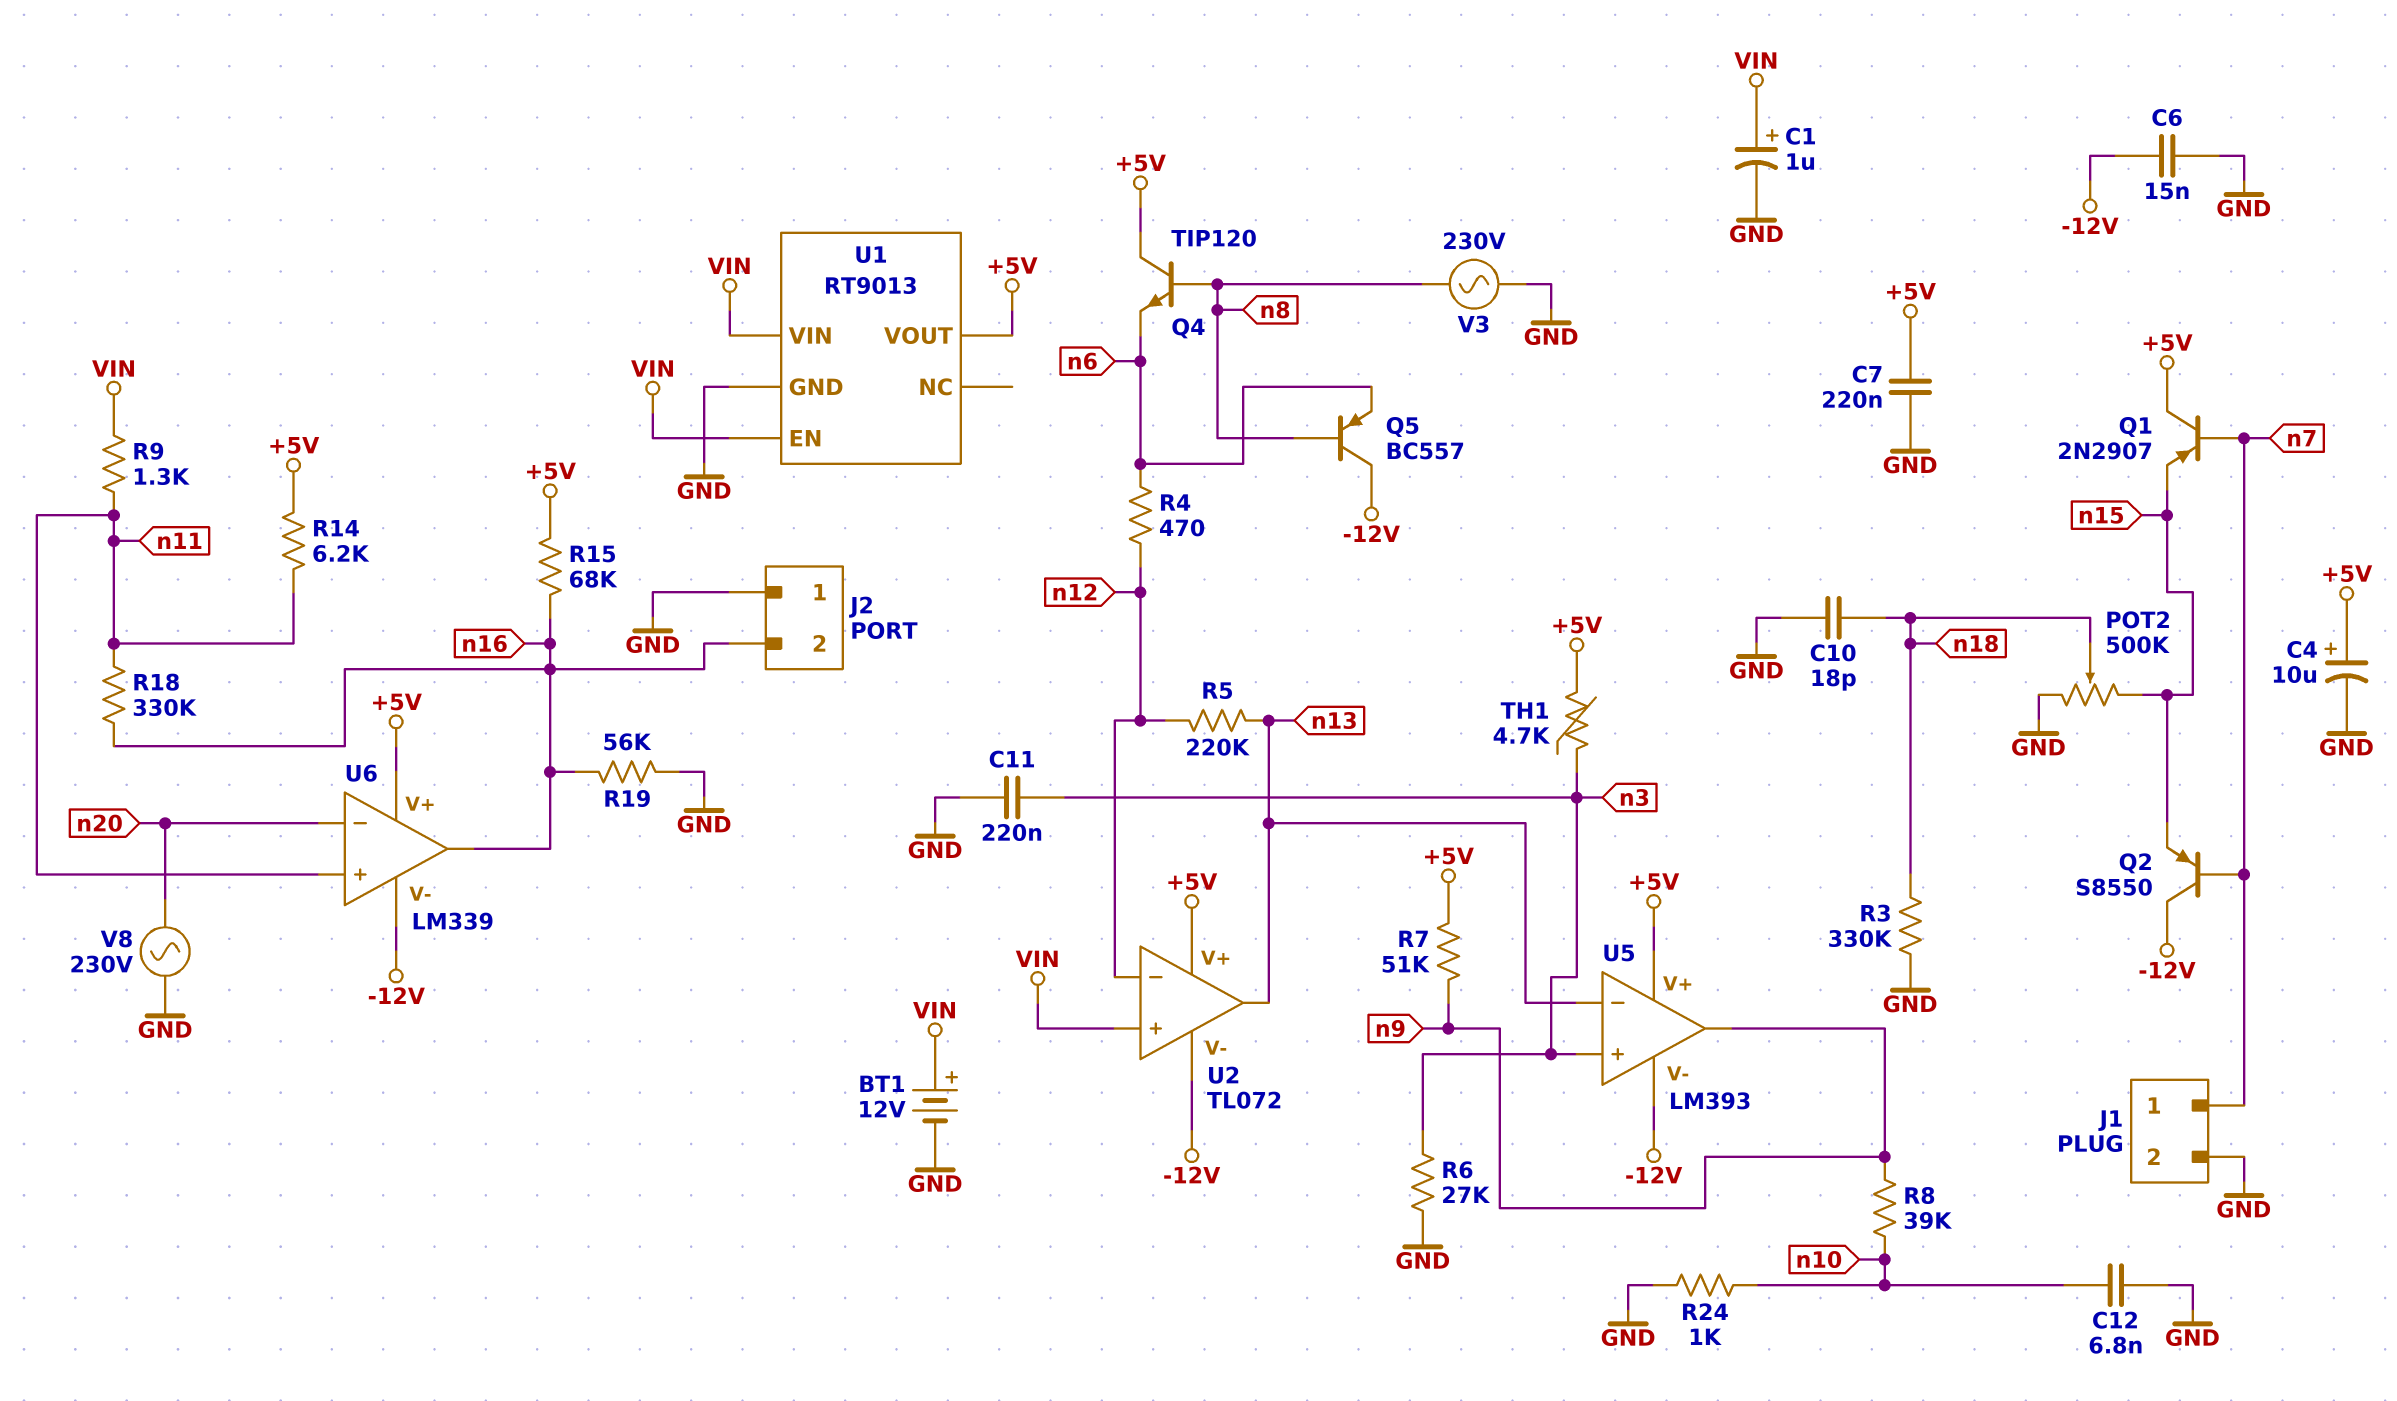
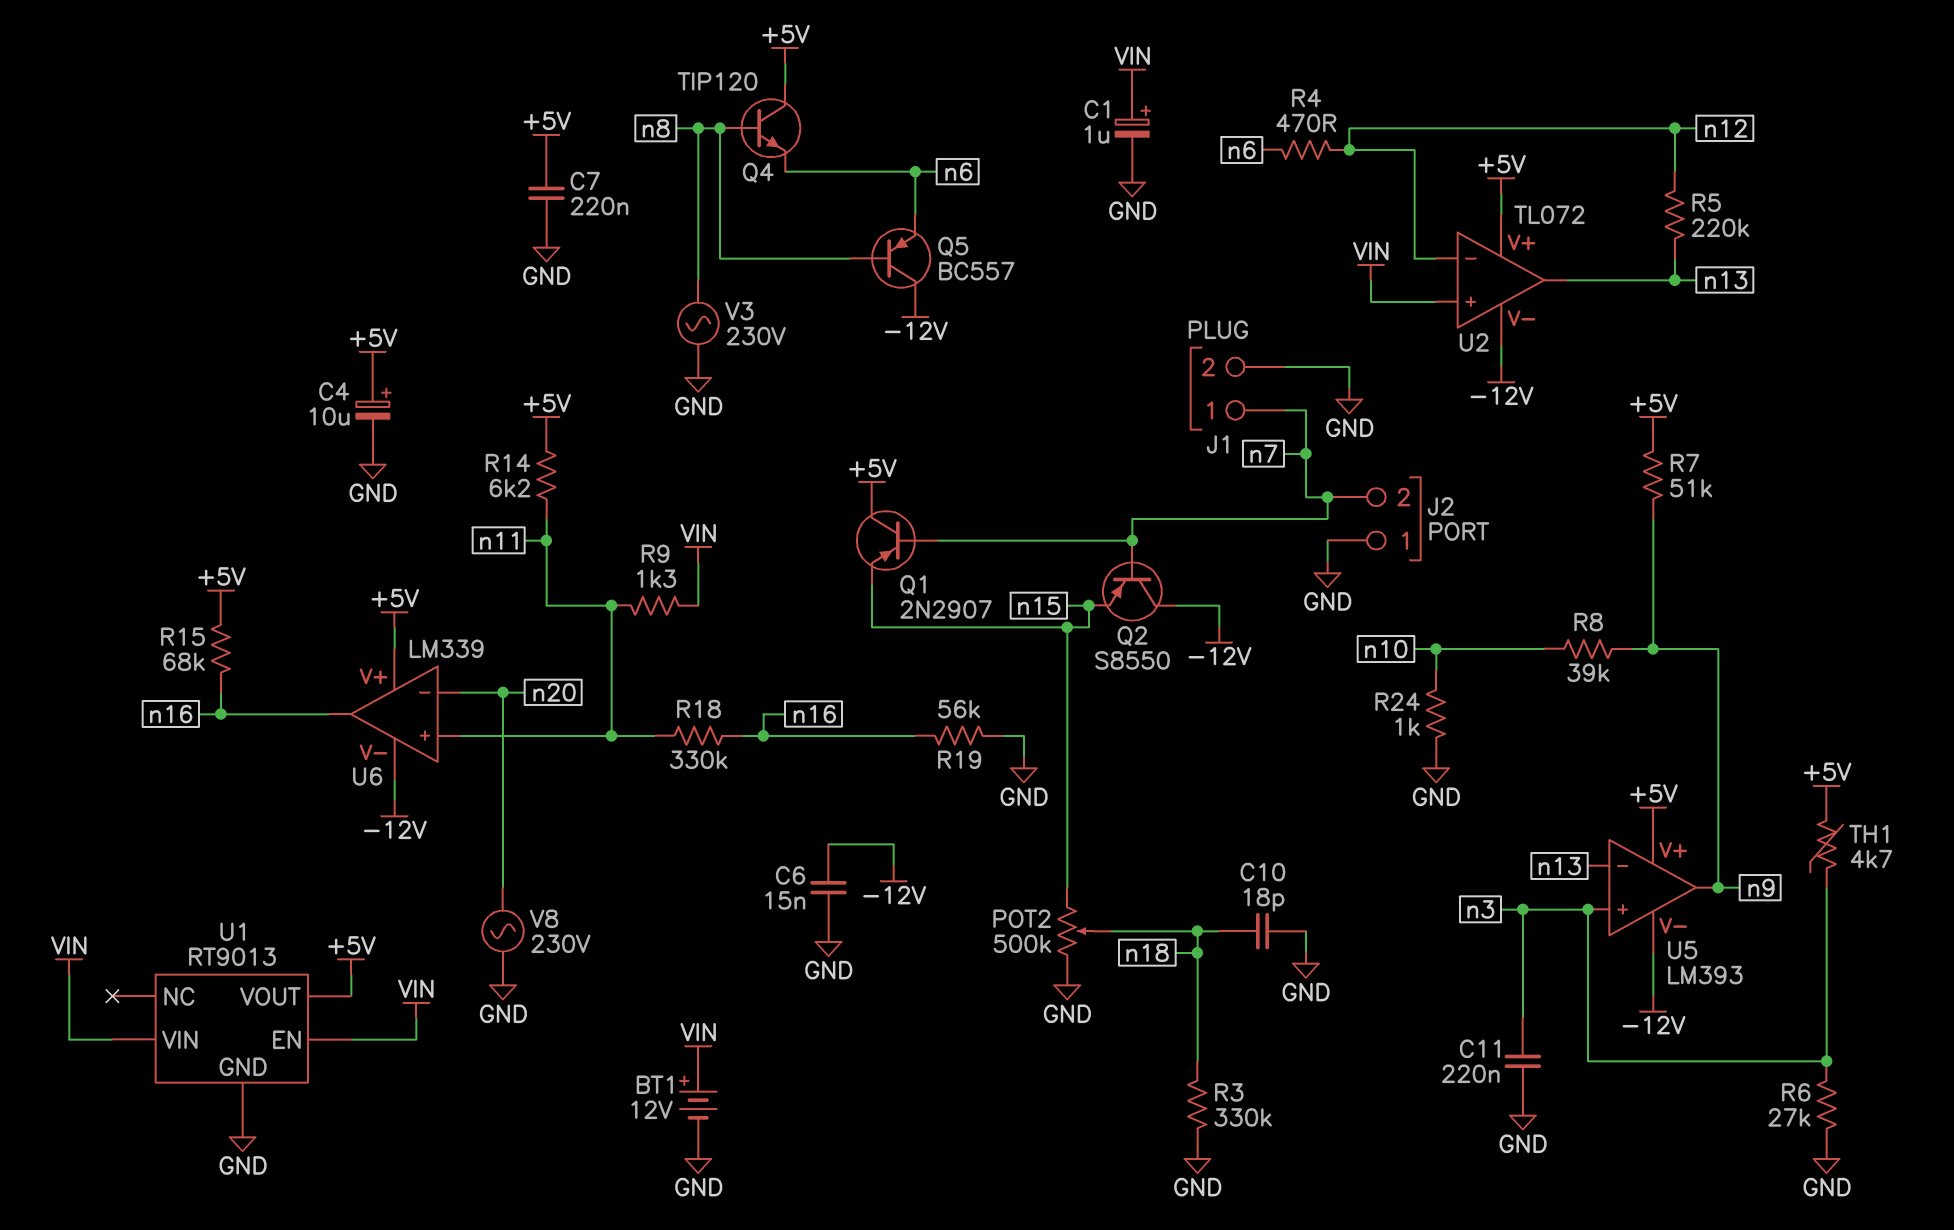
C12: 6.8nF (GND, n10) -> none
J2 pin 2: n16 -> n7

